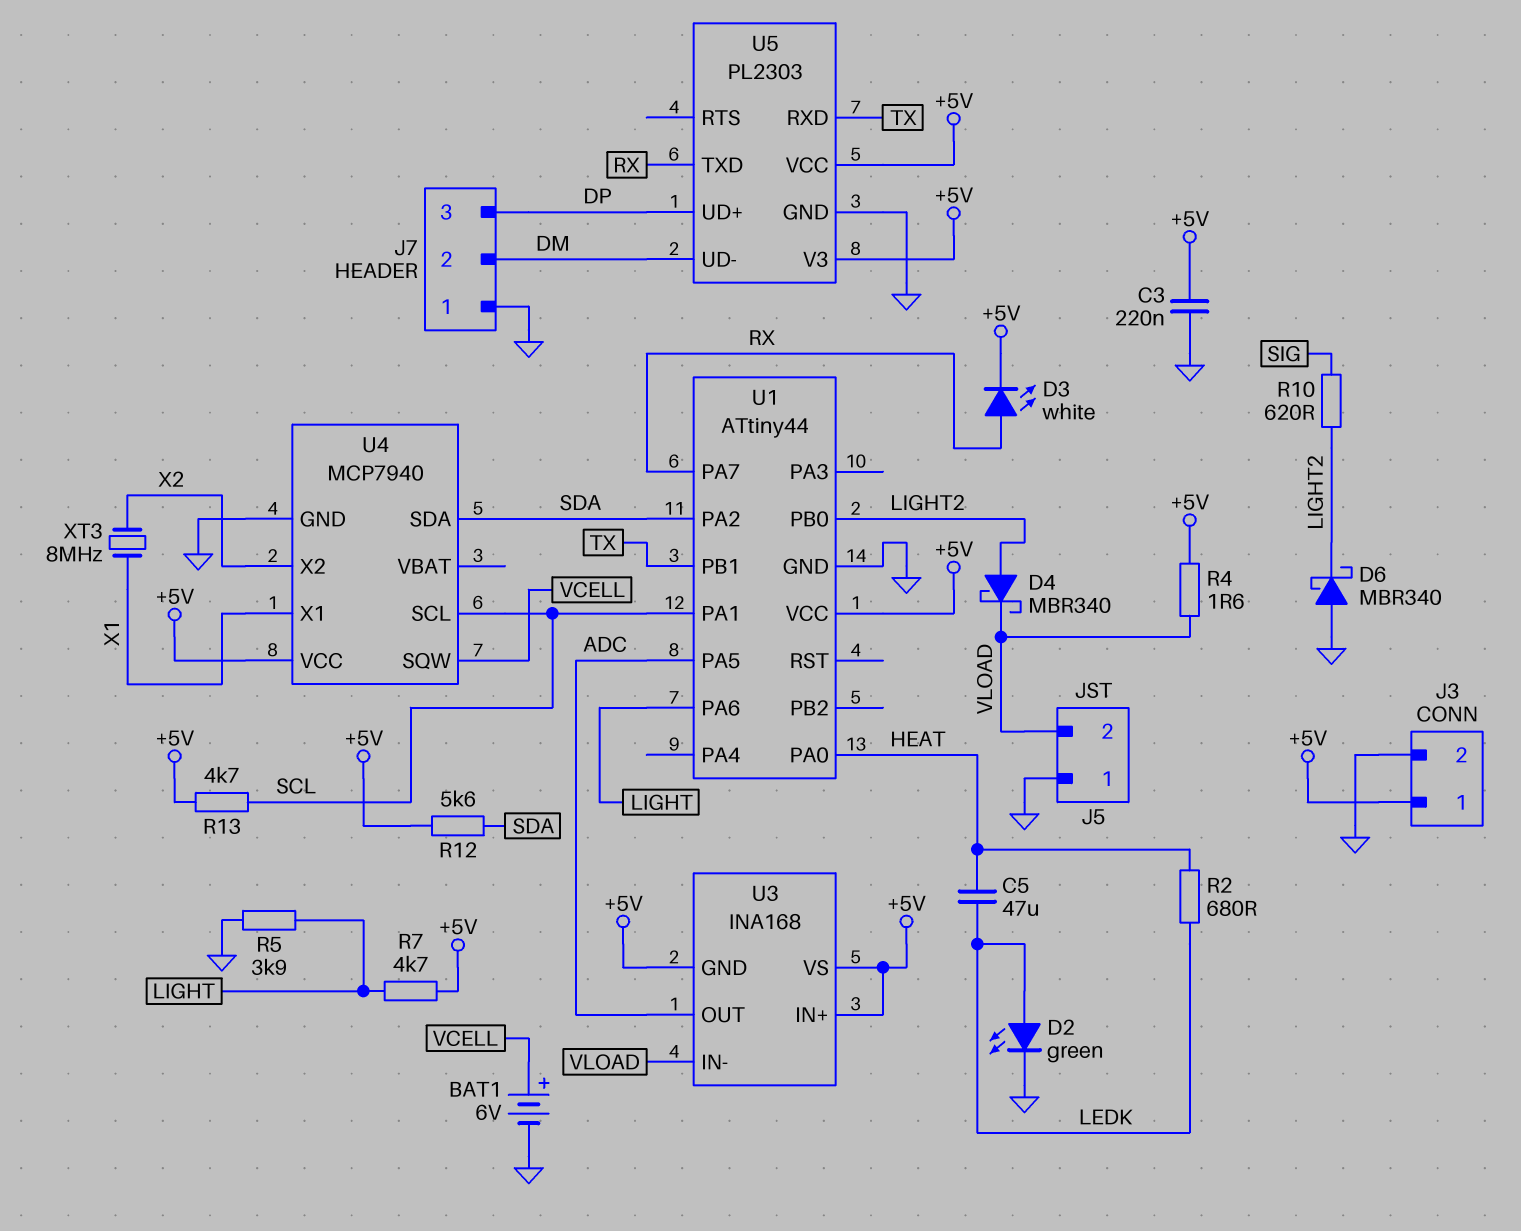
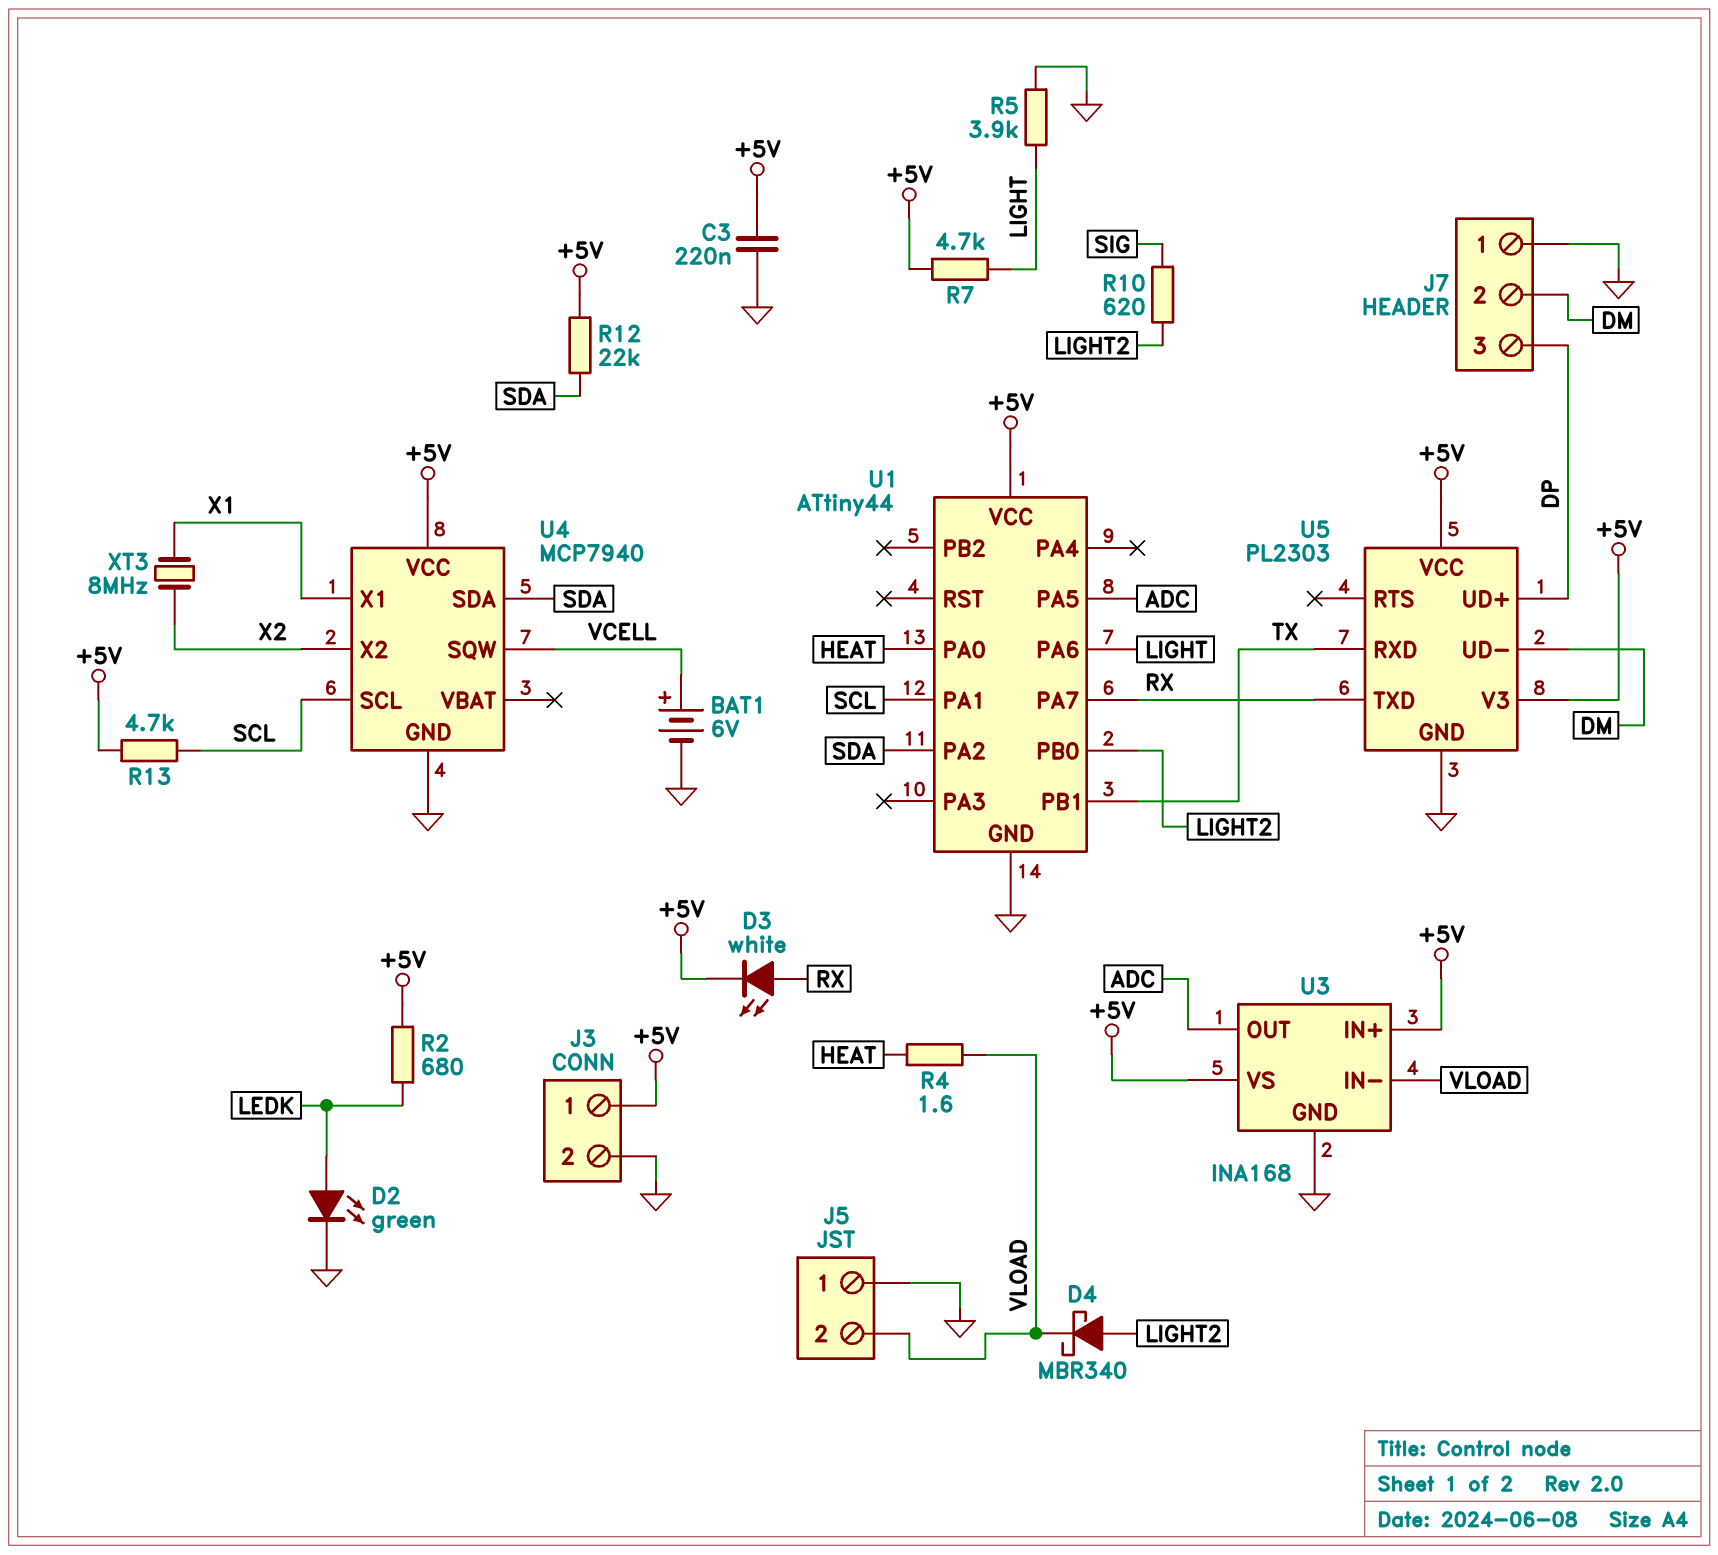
C5: 47uF (HEAT, LEDK) -> none
D6: schottky MBR340 (A GND, K LIGHT2) -> none
R2: 680 (HEAT, LEDK) -> 680 (+5V, LEDK)
R4: 1.6 (+5V, VLOAD) -> 1.6 (HEAT, VLOAD)
R12: 5.6k (+5V, SDA) -> 22k (+5V, SDA)
U3 pin GND: +5V -> GND

